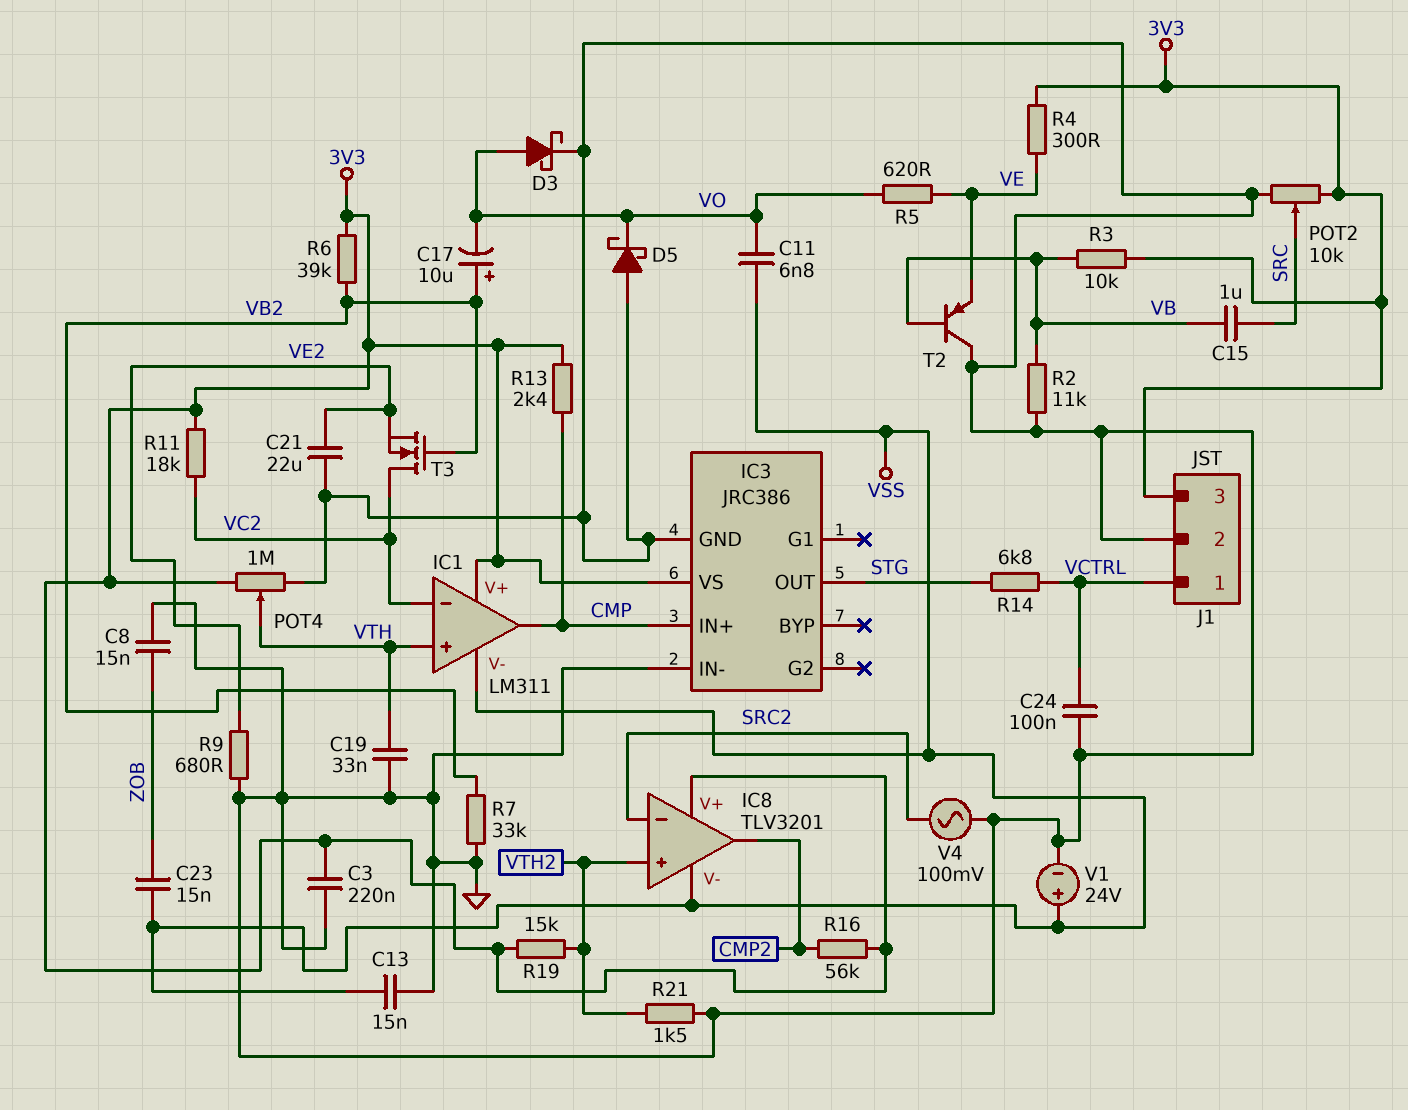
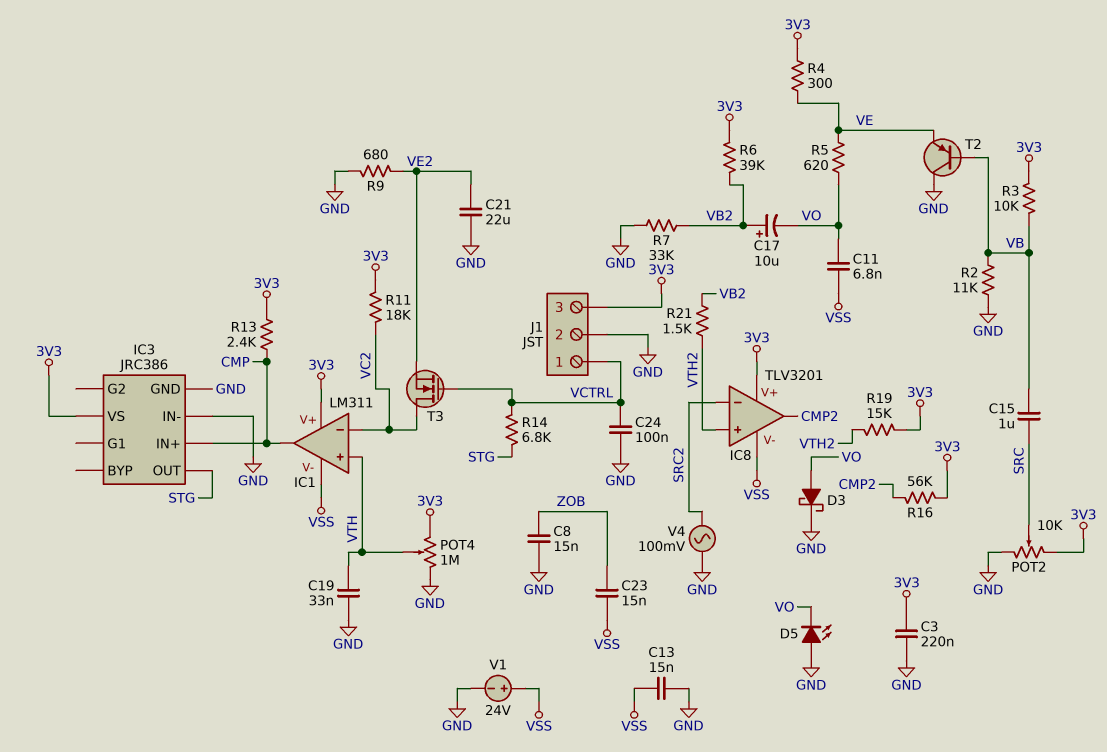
D5: schottky (A GND, K VO) -> LED (A GND, K VO)
R21: 1.5k (GND, VTH2) -> 1.5k (VB2, VTH2)
T3: NMOS (G VB2, D VC2, S VE2) -> NMOS (G VCTRL, D VC2, S VE2)

